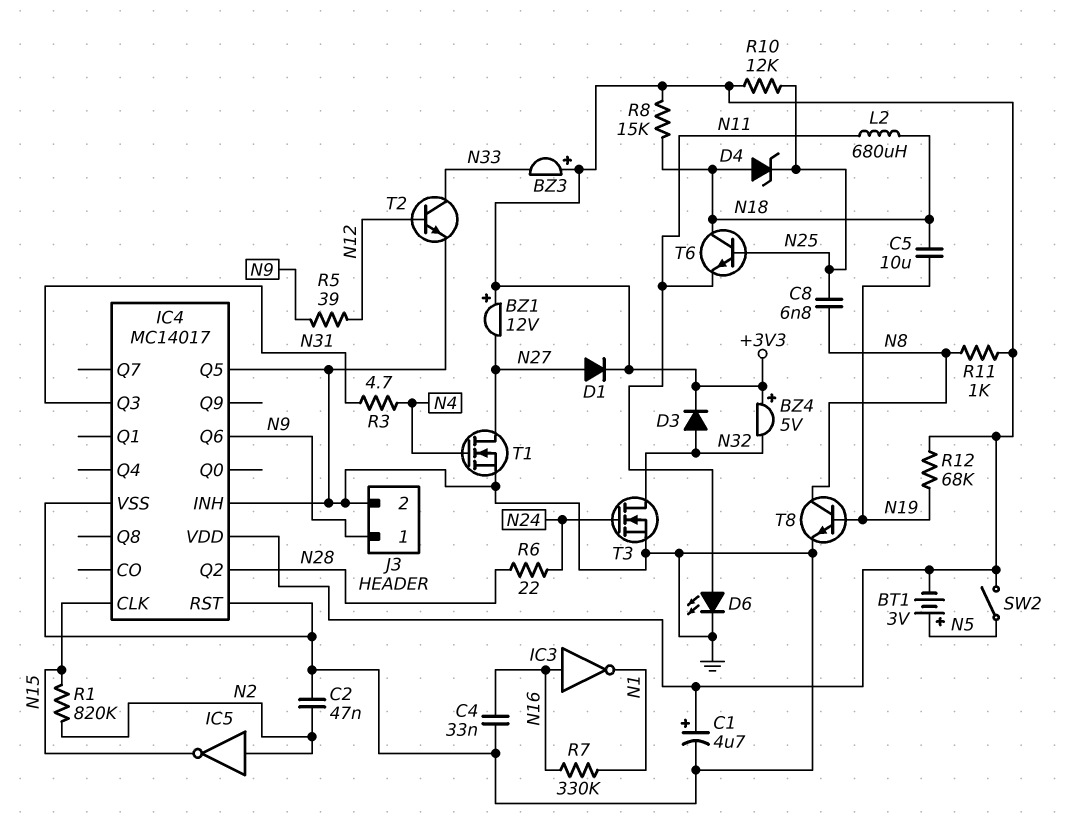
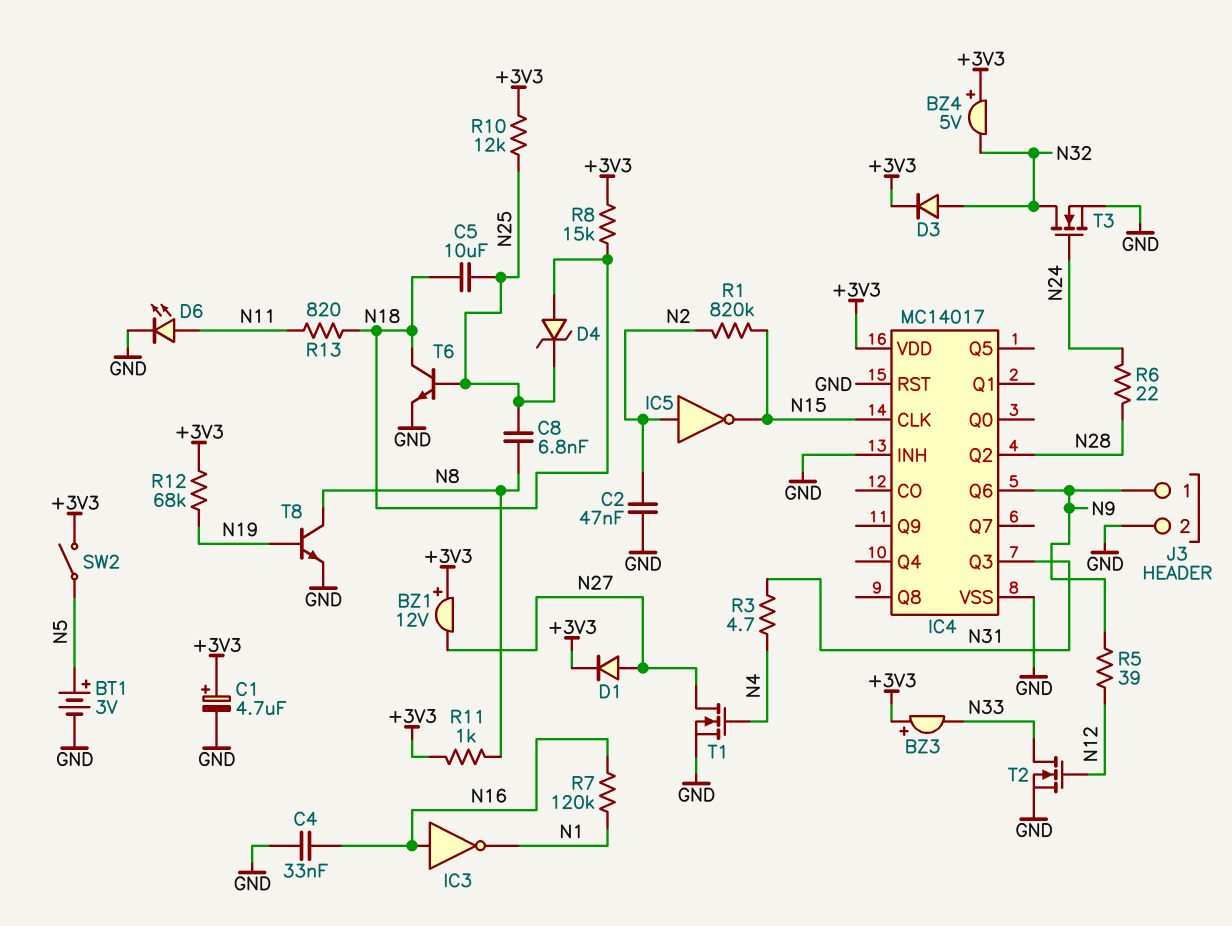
BT1: 3V (plus N5, minus +3V3) -> 3V (plus N5, minus GND)
C5: 10uF (N18, N19) -> 10uF (N18, N25)
IC4 pin Q5: GND -> none
L2: 680uH (N11, N18) -> none
R7: 330k (N1, N16) -> 120k (N1, N16)
R13: none -> 820 (N11, N18)
T2: NPN (B N12, C N33, E GND) -> NMOS (G N12, D N33, S GND)
T6: NPN (B N25, C N18, E N11) -> NPN (B N25, C N18, E GND)

